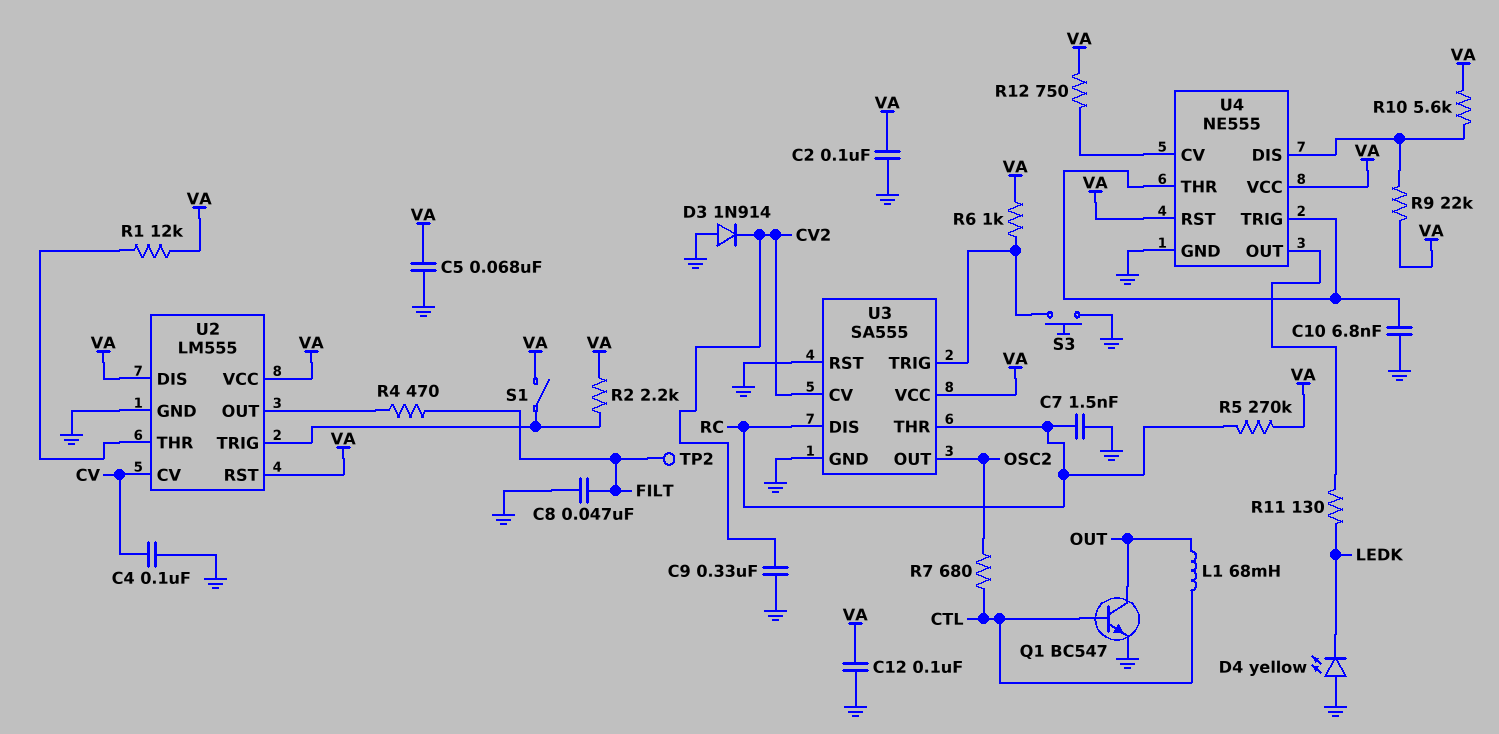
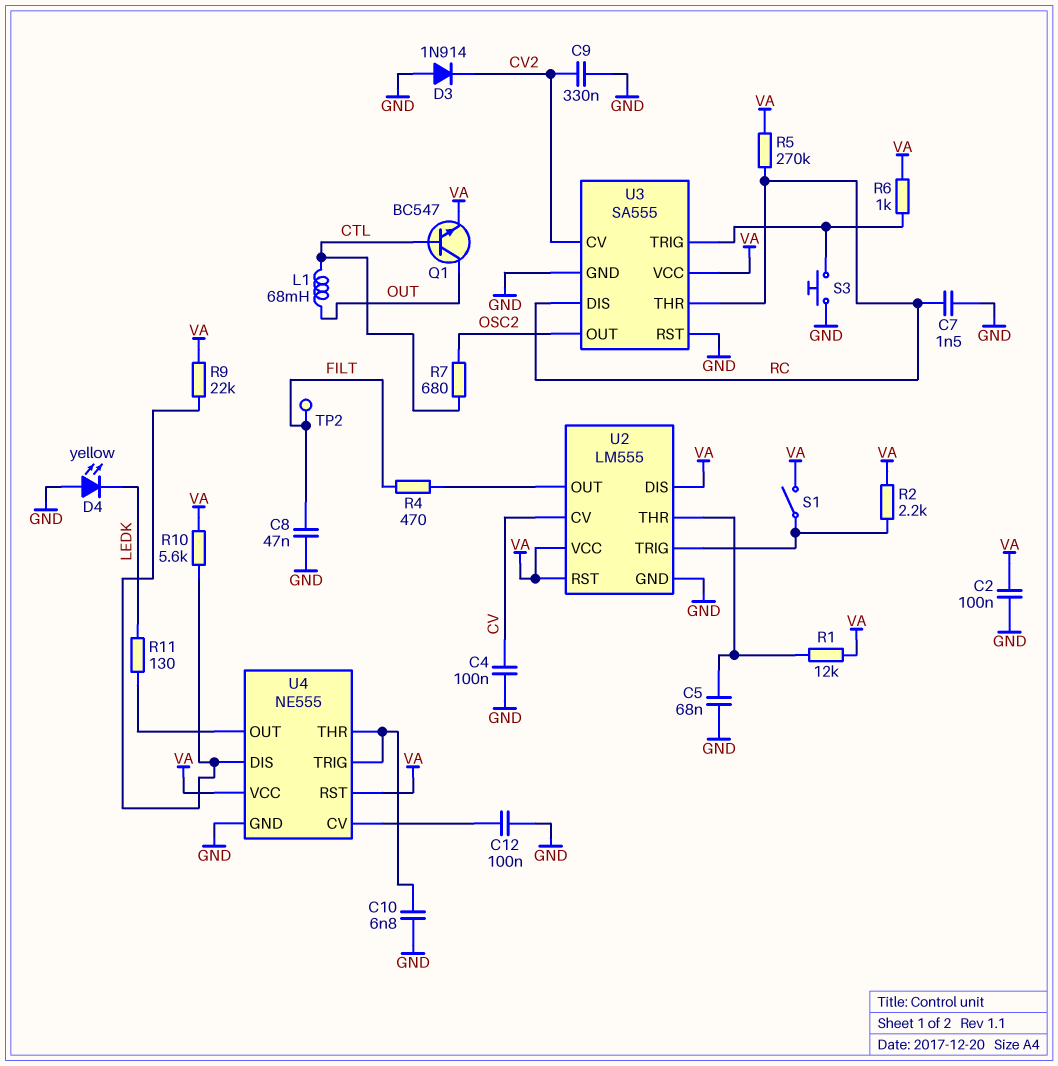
C5: 68nF (GND, VA) -> 68nF (GND, U2/THR)
C12: 100nF (GND, VA) -> 100nF (GND, U4/CV)
Q1: NPN BC547 (B CTL, C OUT, E GND) -> NPN BC547 (B CTL, C OUT, E VA)
R12: 750 (U4/CV, VA) -> none

